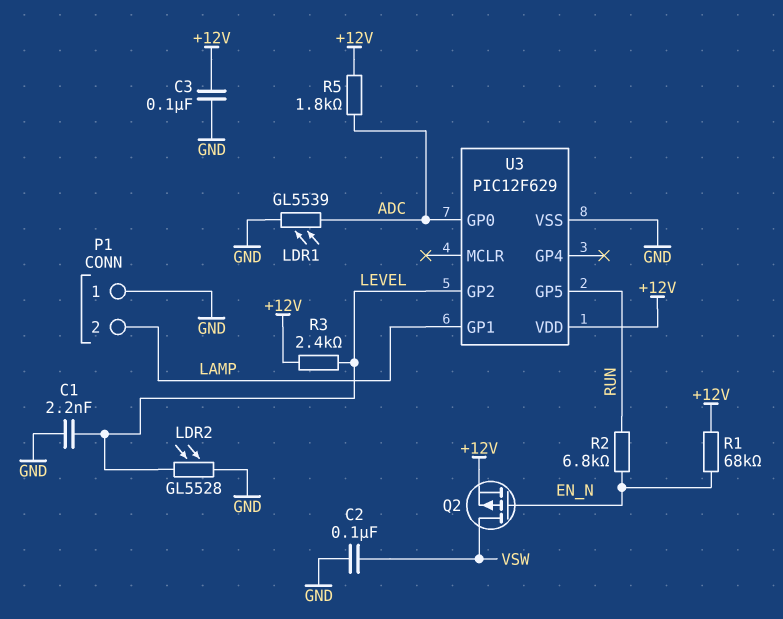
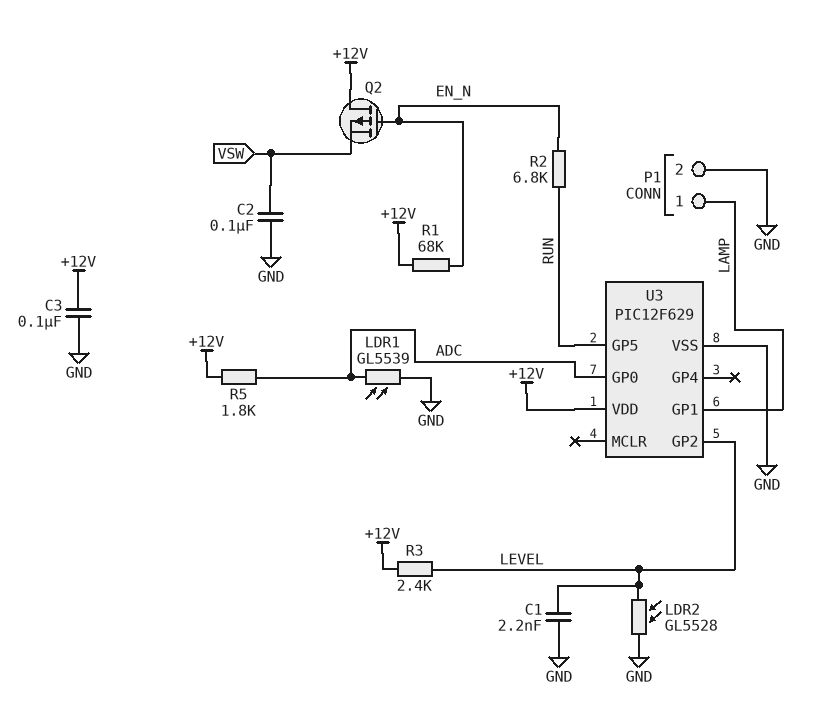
P1 pin 1: GND -> LAMP
P1 pin 2: LAMP -> GND
Q2: PMOS (G EN_N, D VSW, S +12V) -> PMOS (G EN_N, D +12V, S VSW)

